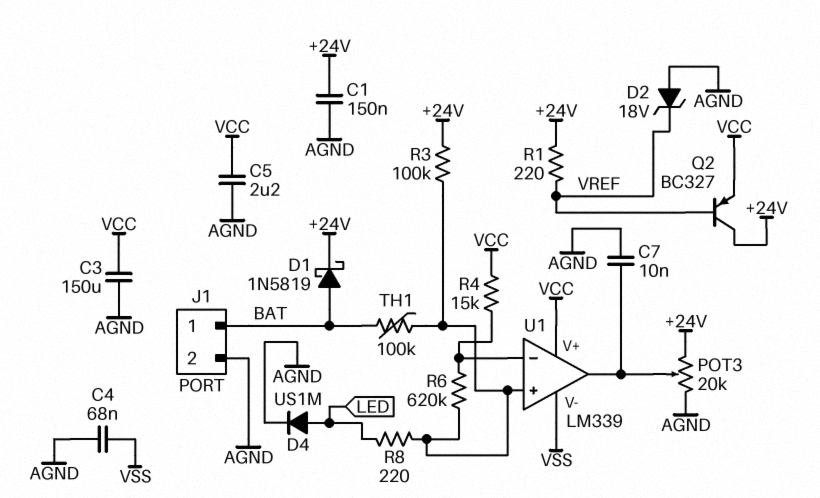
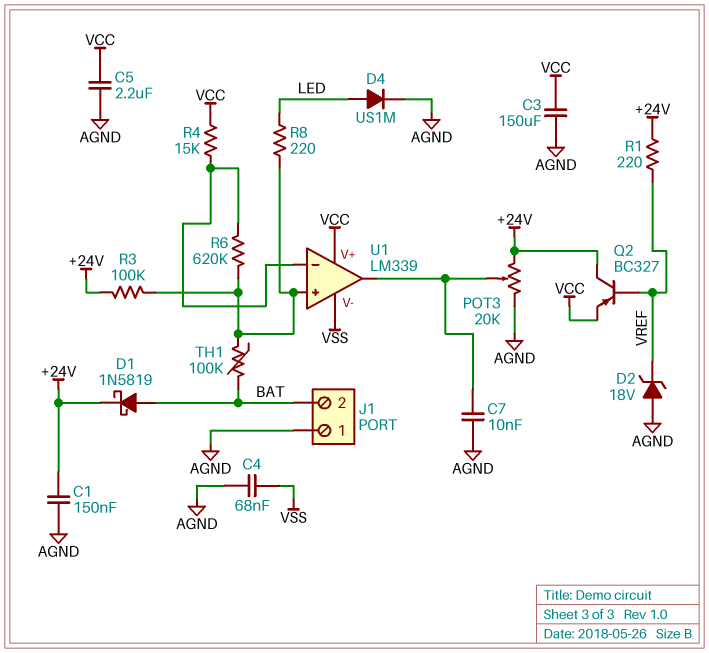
J1 pin 1: BAT -> AGND
J1 pin 2: AGND -> BAT

